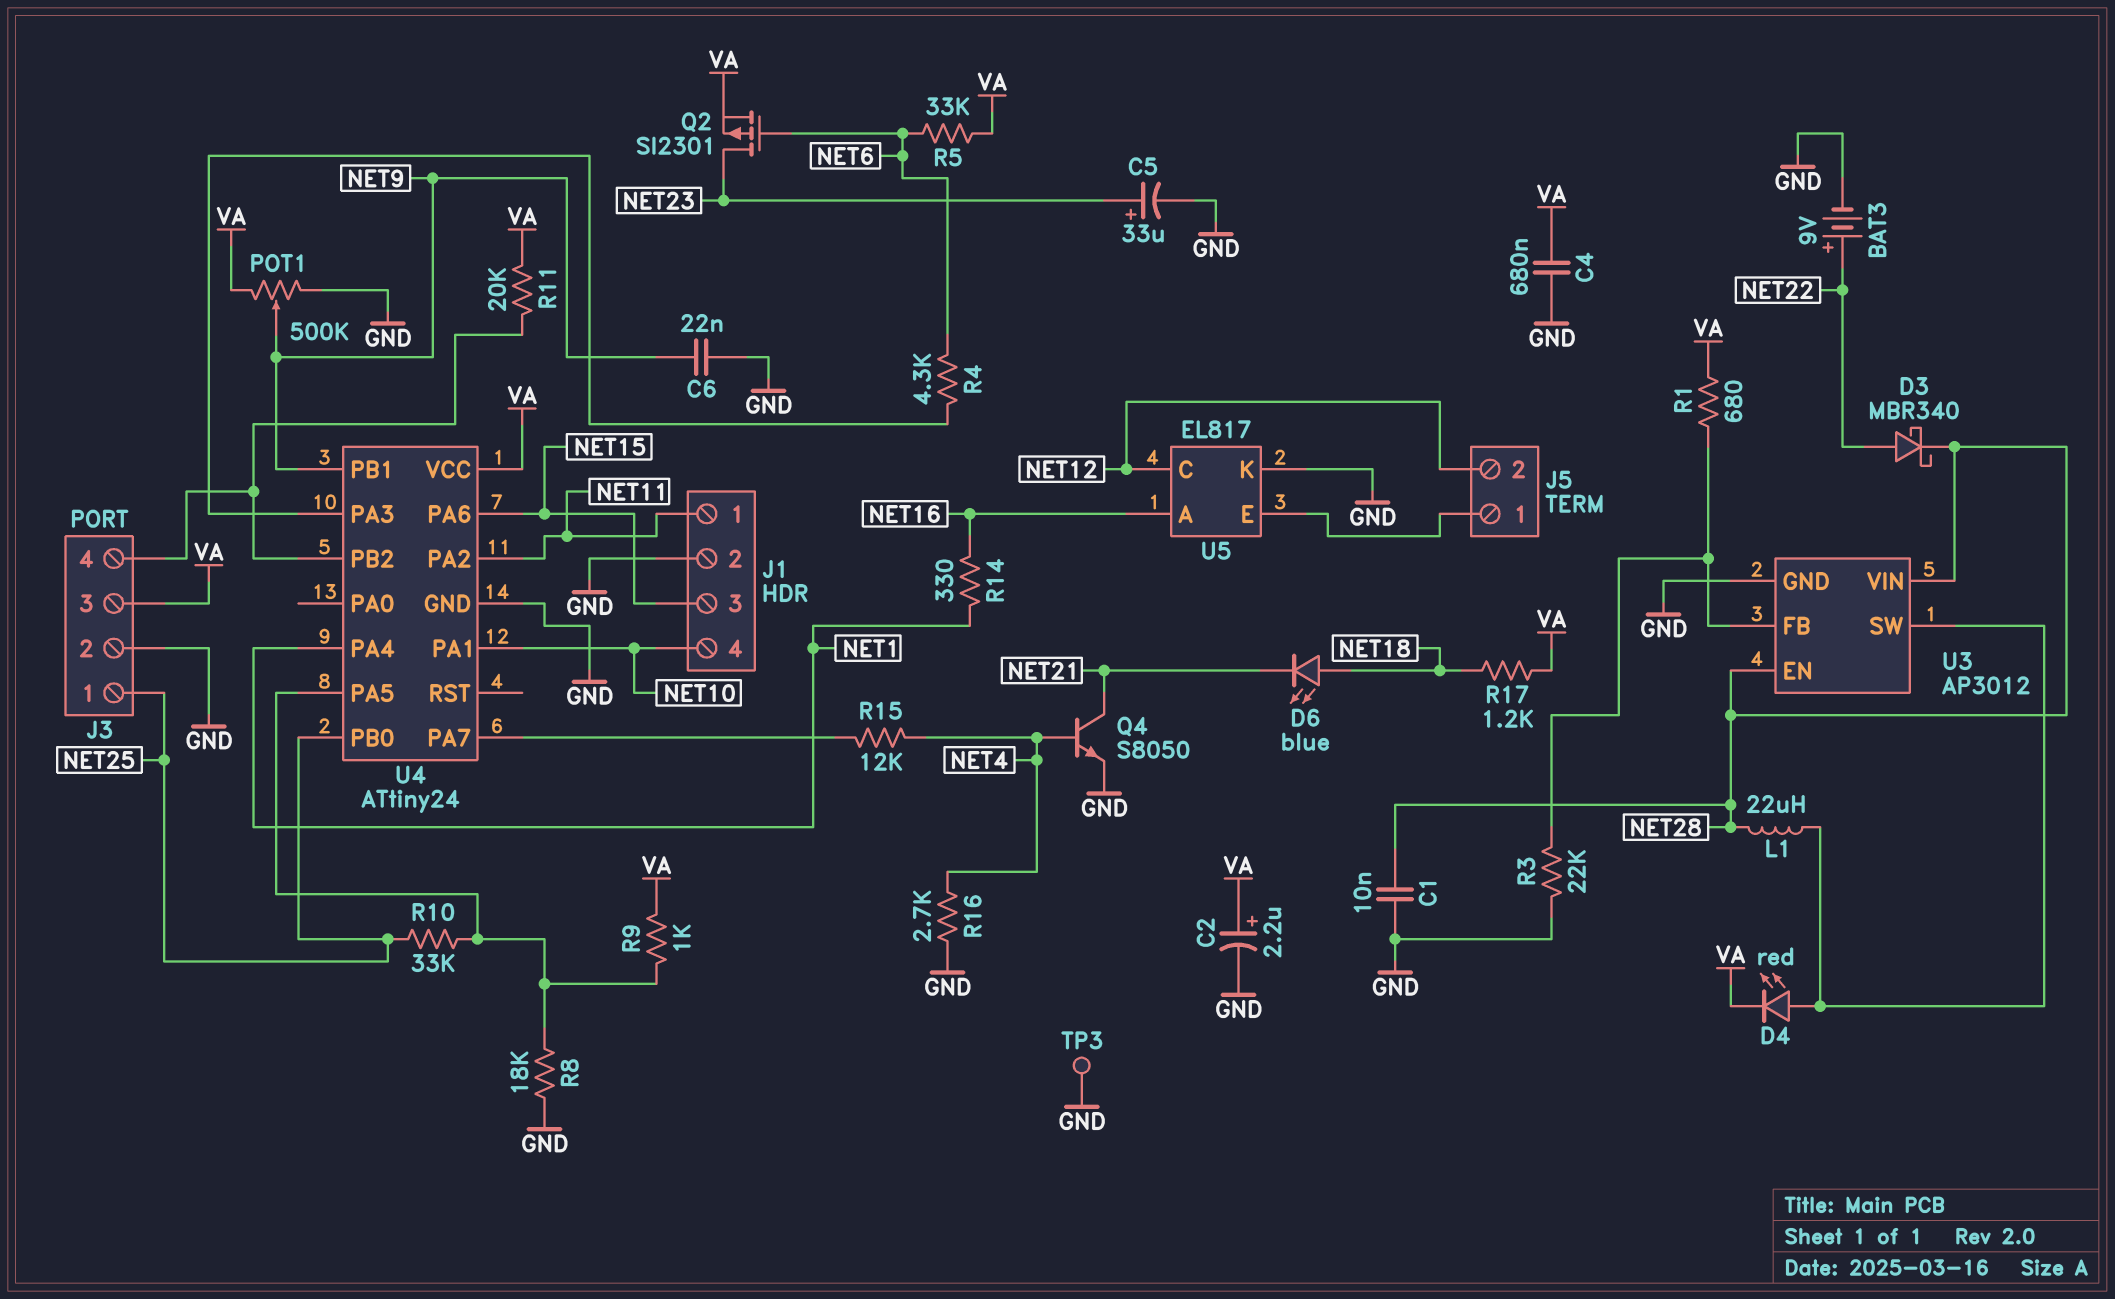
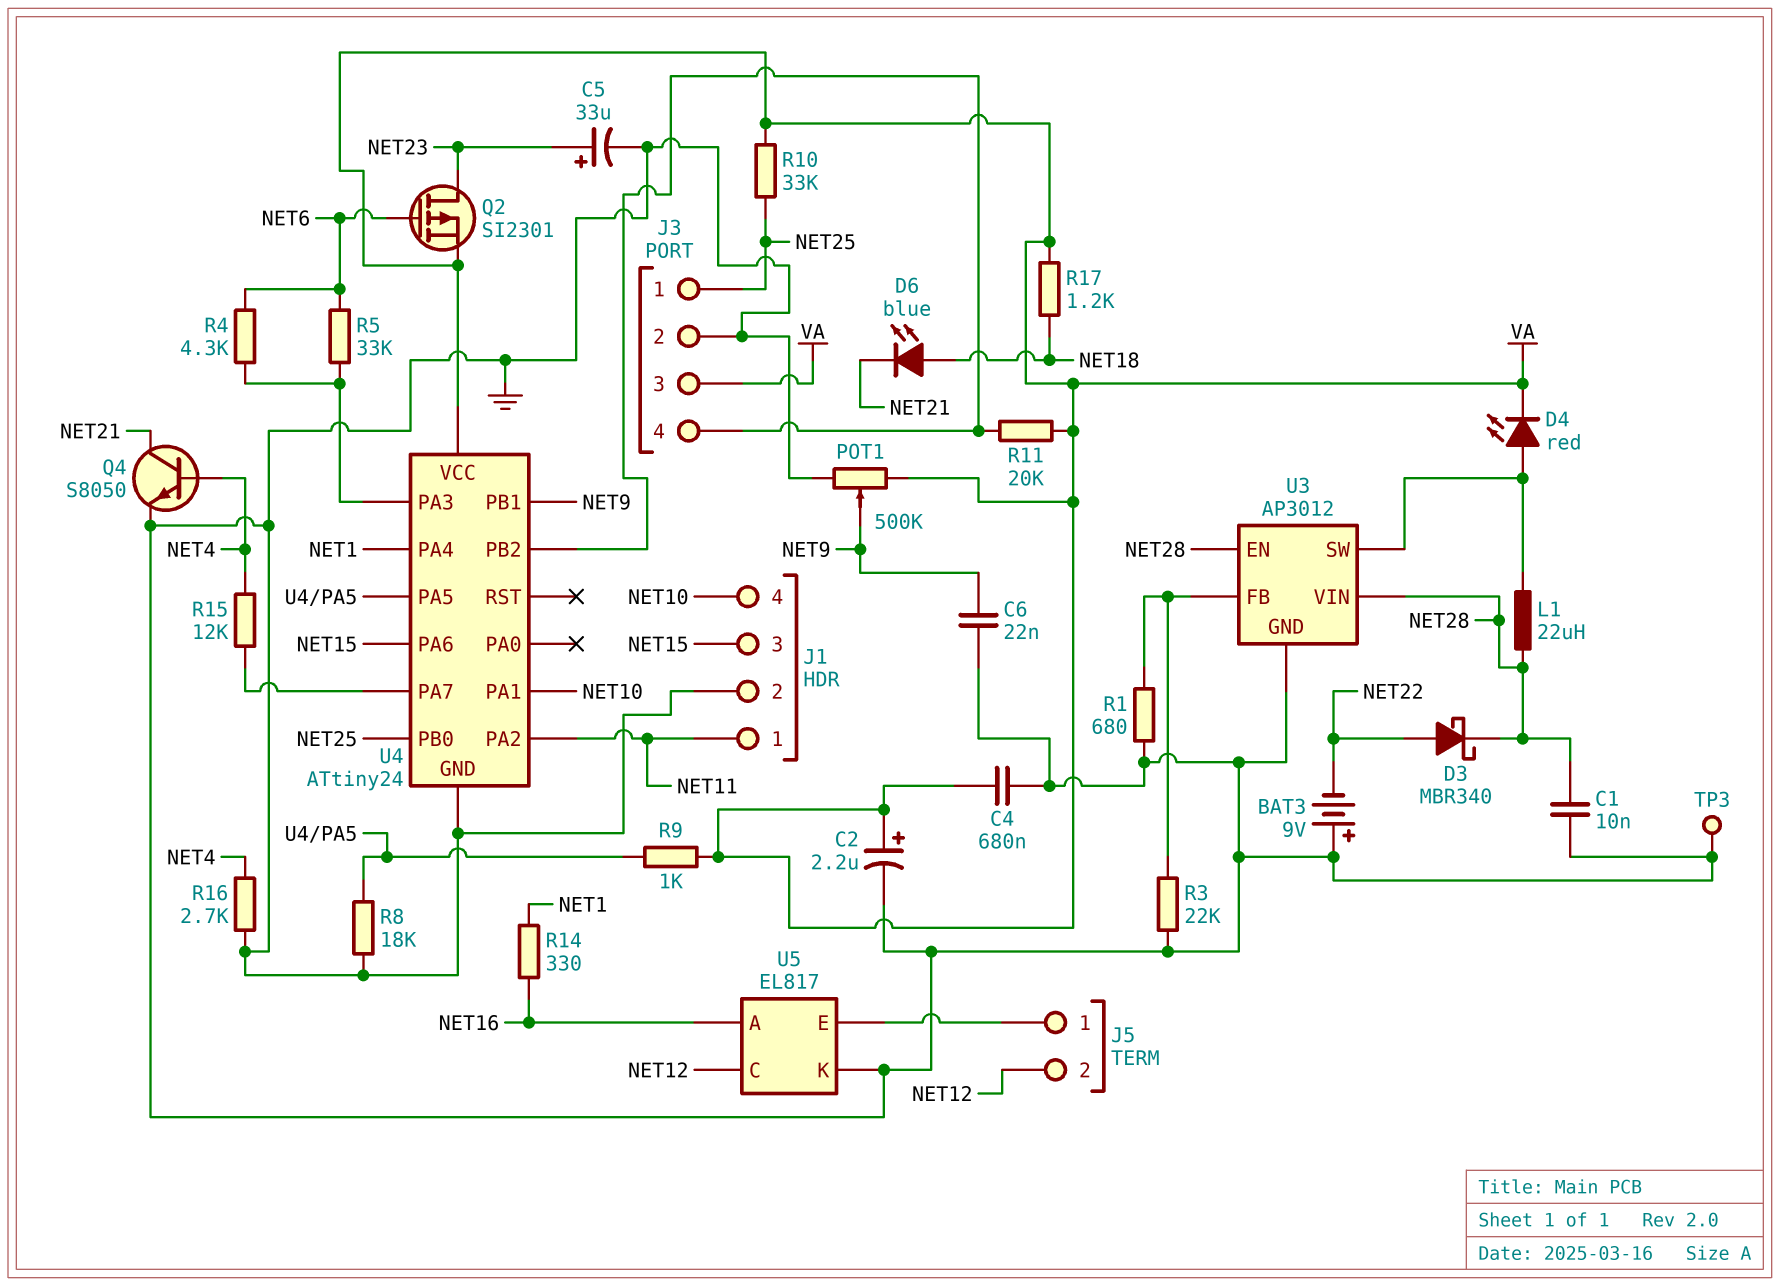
BAT3: 9V (plus NET22, minus GND) -> 9V (plus GND, minus NET22)
R1: 680 (U3/FB, VA) -> 680 (GND, U3/FB)
R5: 33k (NET6, VA) -> 33k (NET6, U4/PA3)
R10: 33k (NET25, U4/PA5) -> 33k (NET25, VA)

